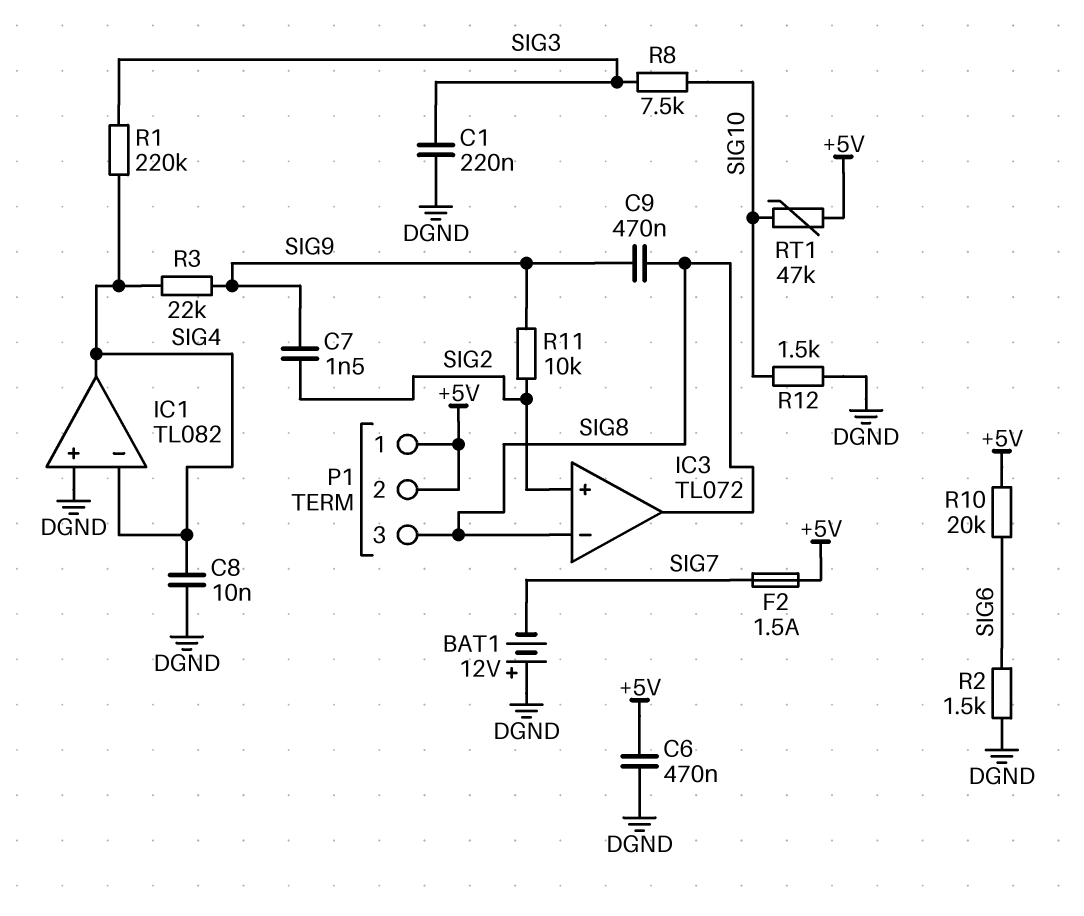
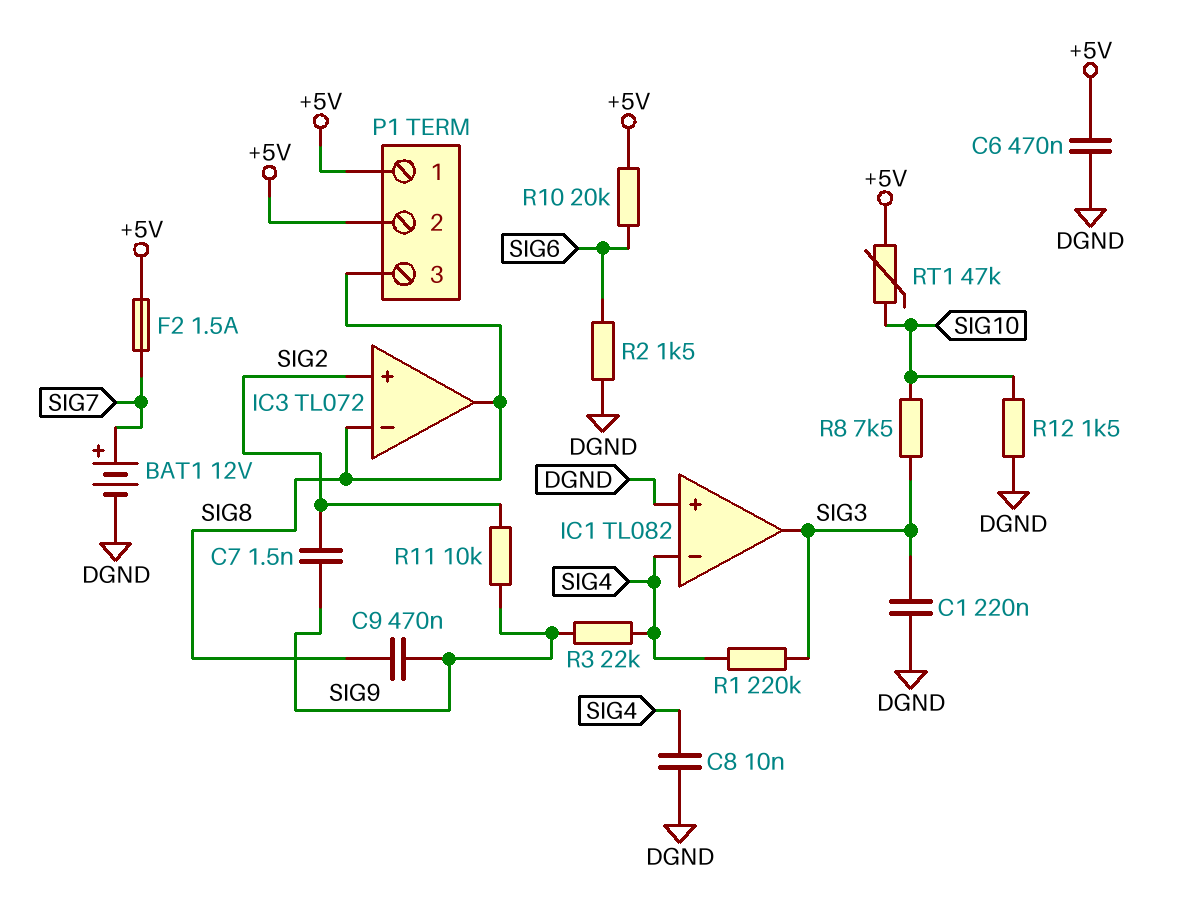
BAT1: 12V (plus DGND, minus SIG7) -> 12V (plus SIG7, minus DGND)
IC1 pin out: SIG4 -> SIG3

